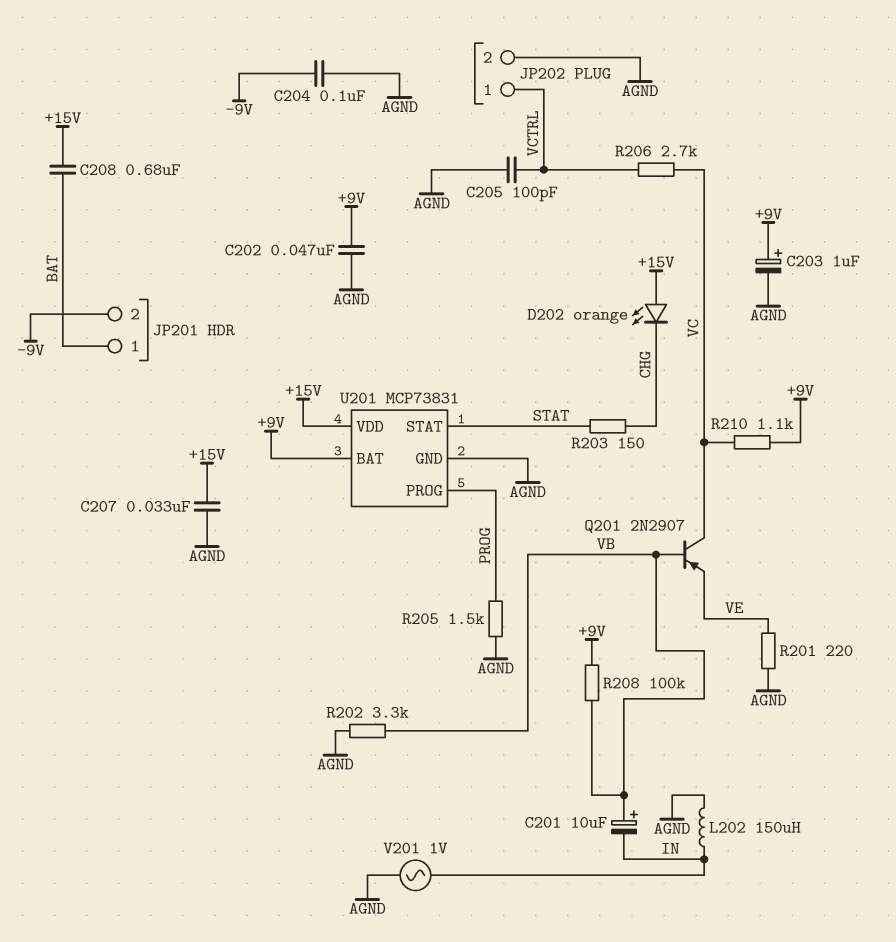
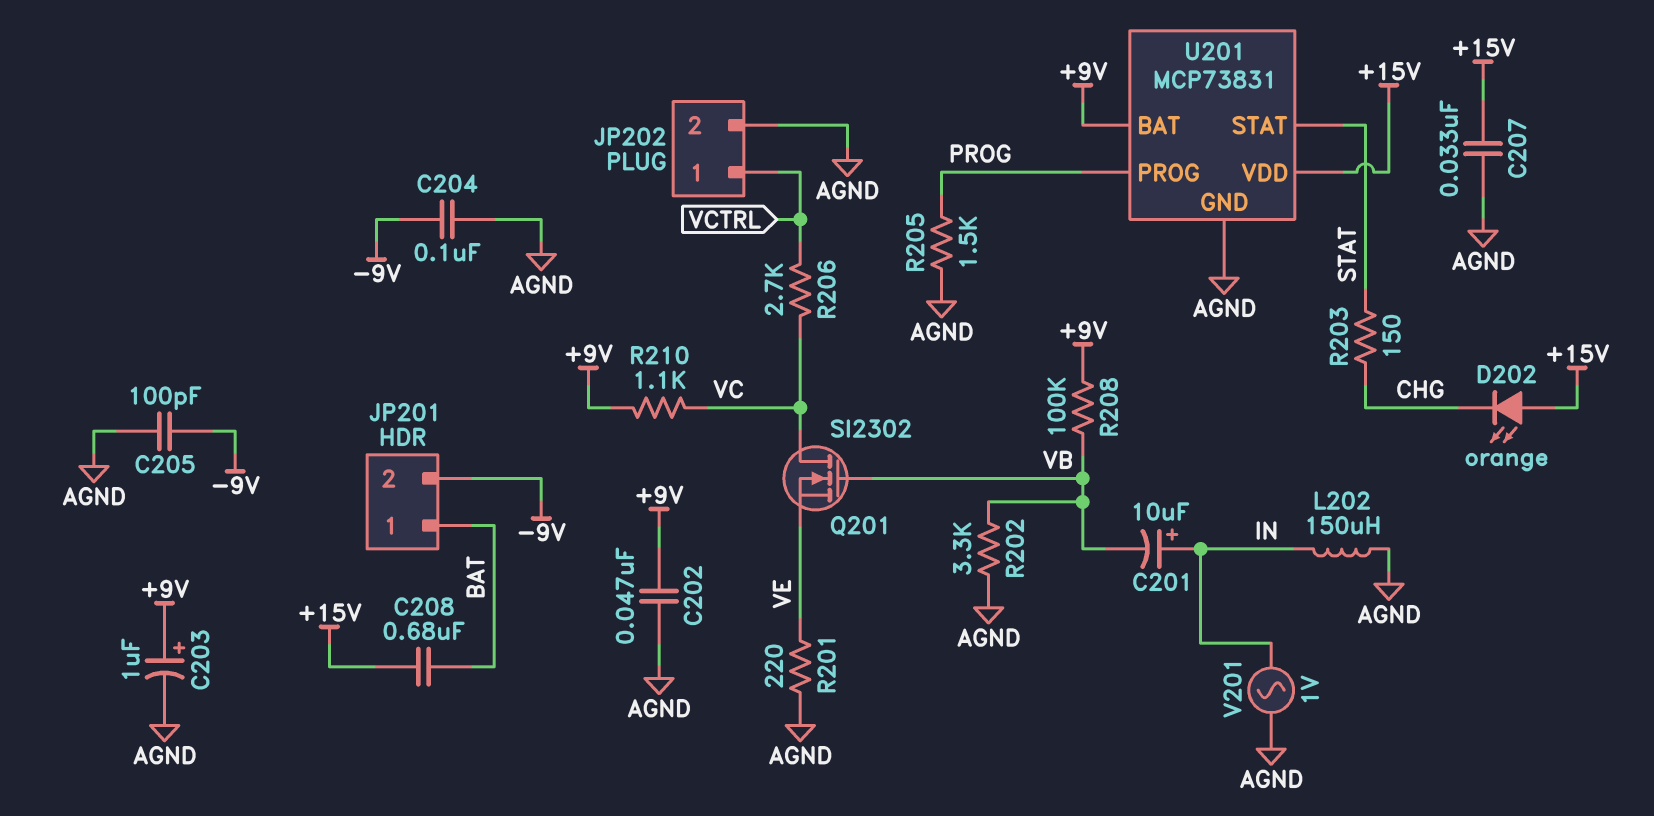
C201: 10uF (plus VB, minus IN) -> 10uF (plus IN, minus VB)
C205: 100pF (AGND, VCTRL) -> 100pF (-9V, AGND)
Q201: PNP 2N2907 (B VB, C VC, E VE) -> NMOS SI2302 (G VB, D VC, S VE)

